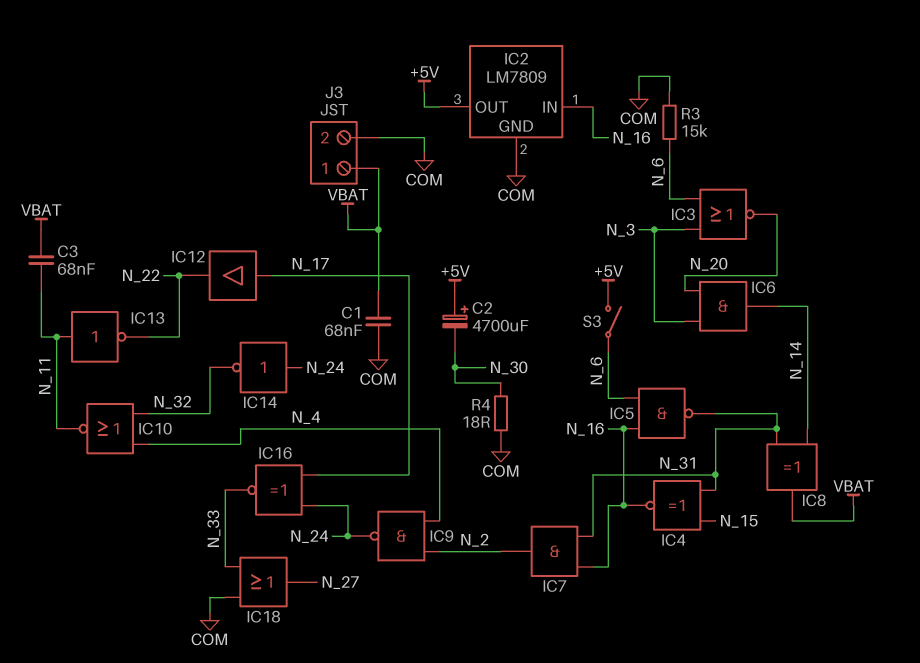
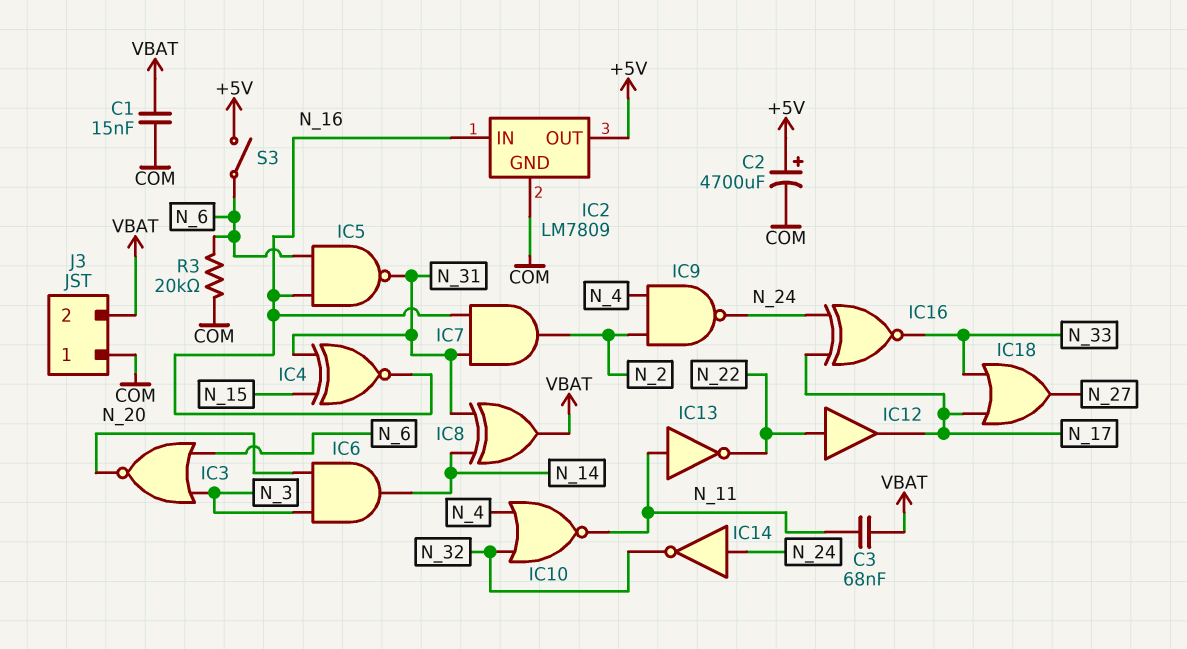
C1: 68nF (COM, VBAT) -> 15nF (COM, VBAT)
C2: 4700uF (plus +5V, minus N_30) -> 4700uF (plus +5V, minus COM)
IC12: buffer (in N_17, out N_22) -> buffer (in N_22, out N_17)
IC18: OR (in COM, in N_33, out N_27) -> OR (in N_17, in N_33, out N_27)
J3 pin 1: VBAT -> COM
J3 pin 2: COM -> VBAT
R3: 15k (COM, N_6) -> 20k (COM, N_6)
R4: 18 (COM, N_30) -> none

